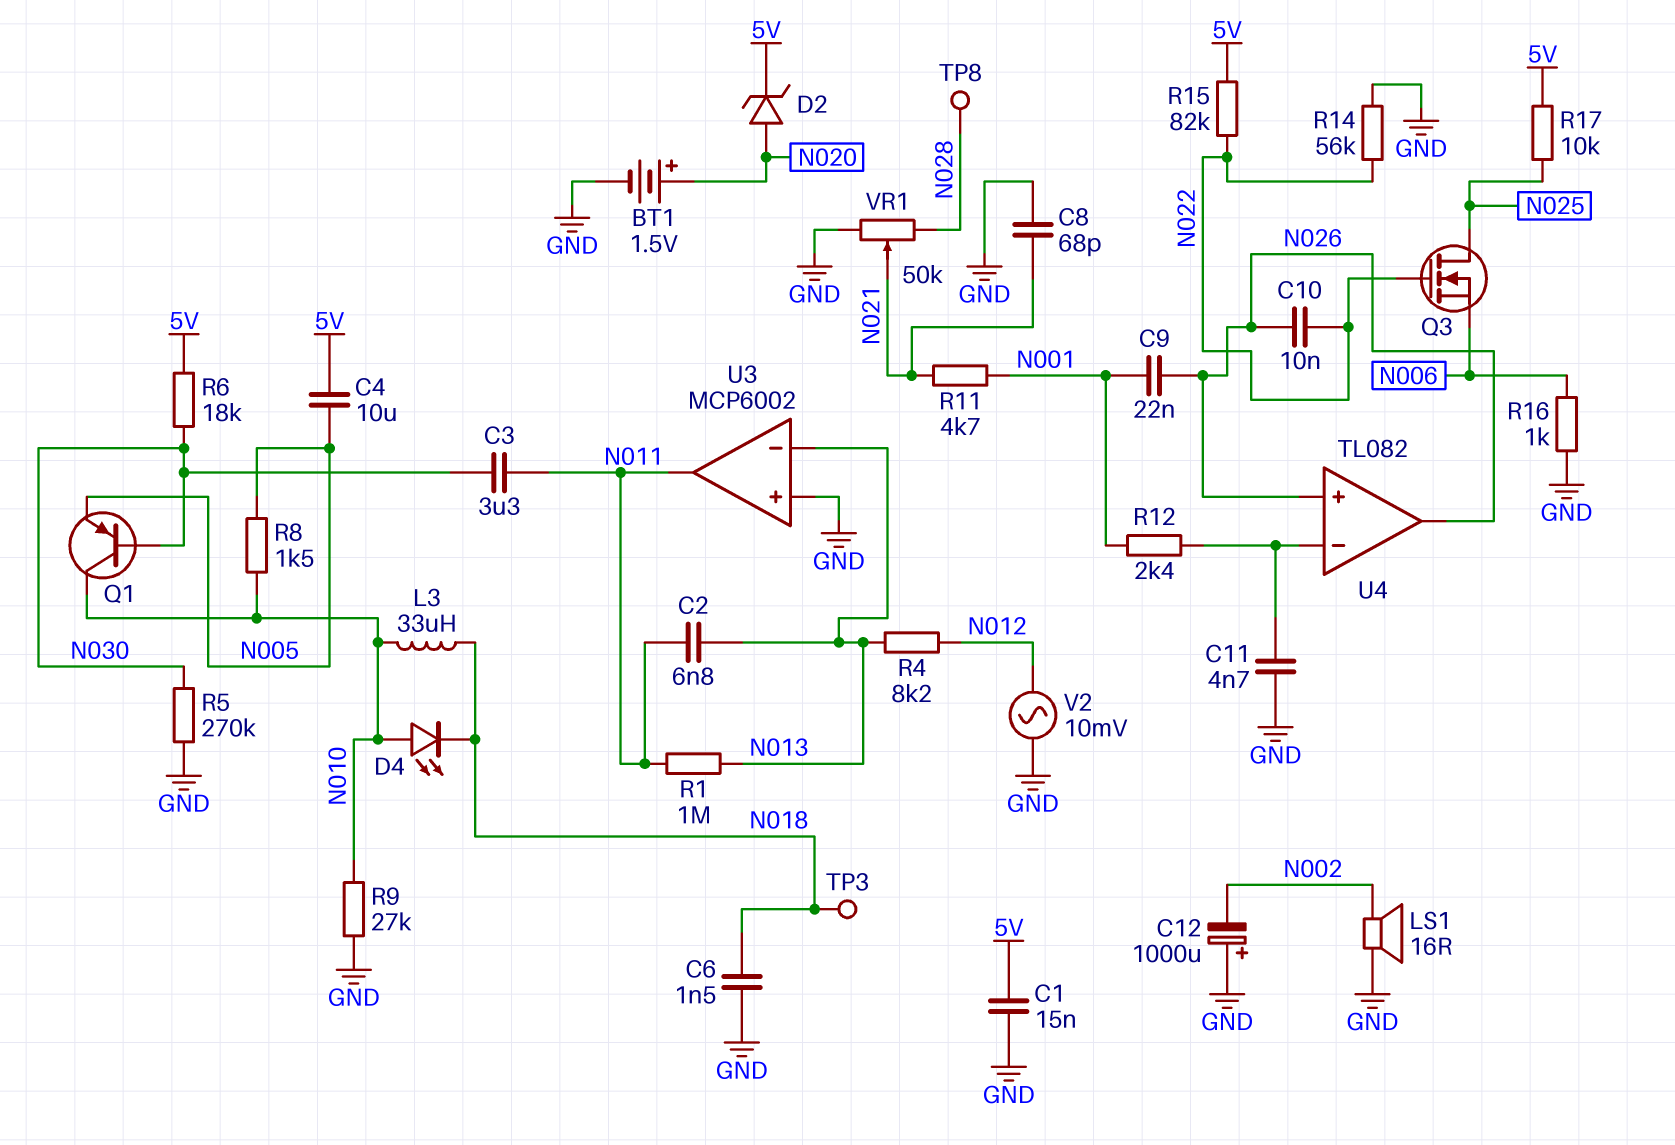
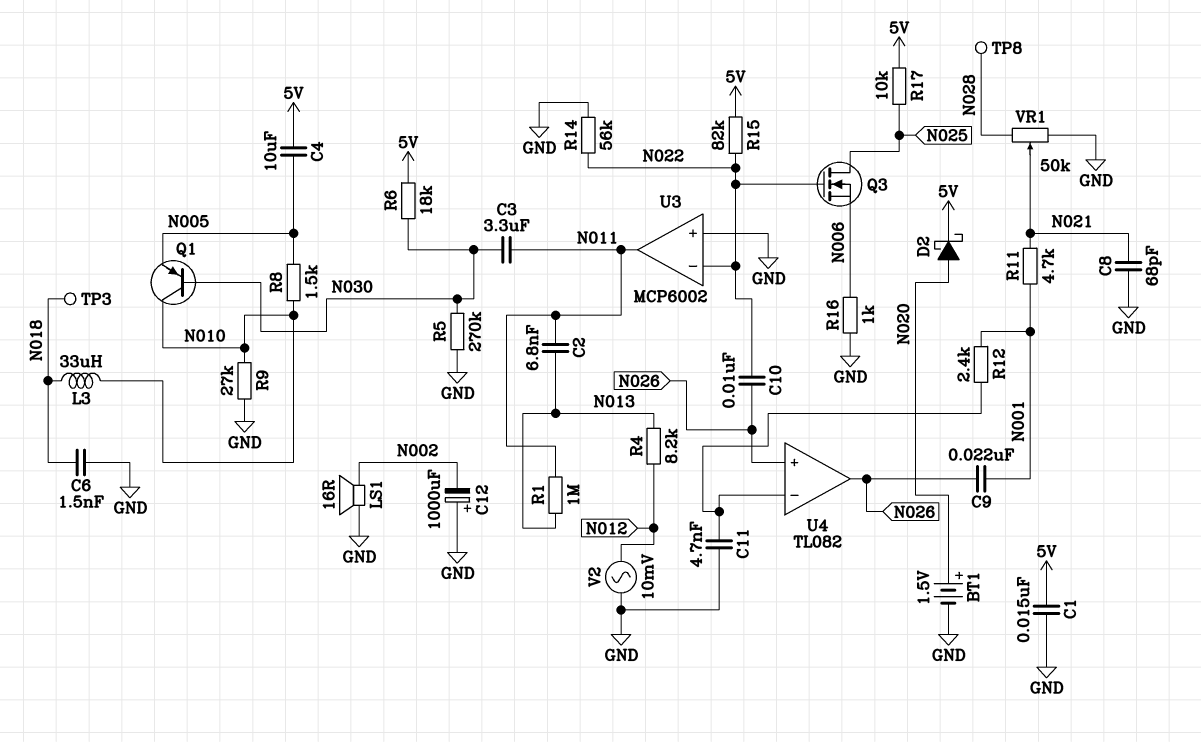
D2: zener (A N020, K 5V) -> schottky (A N020, K 5V)
D4: LED (A N010, K N018) -> none
U3 pin in-: N013 -> N022

